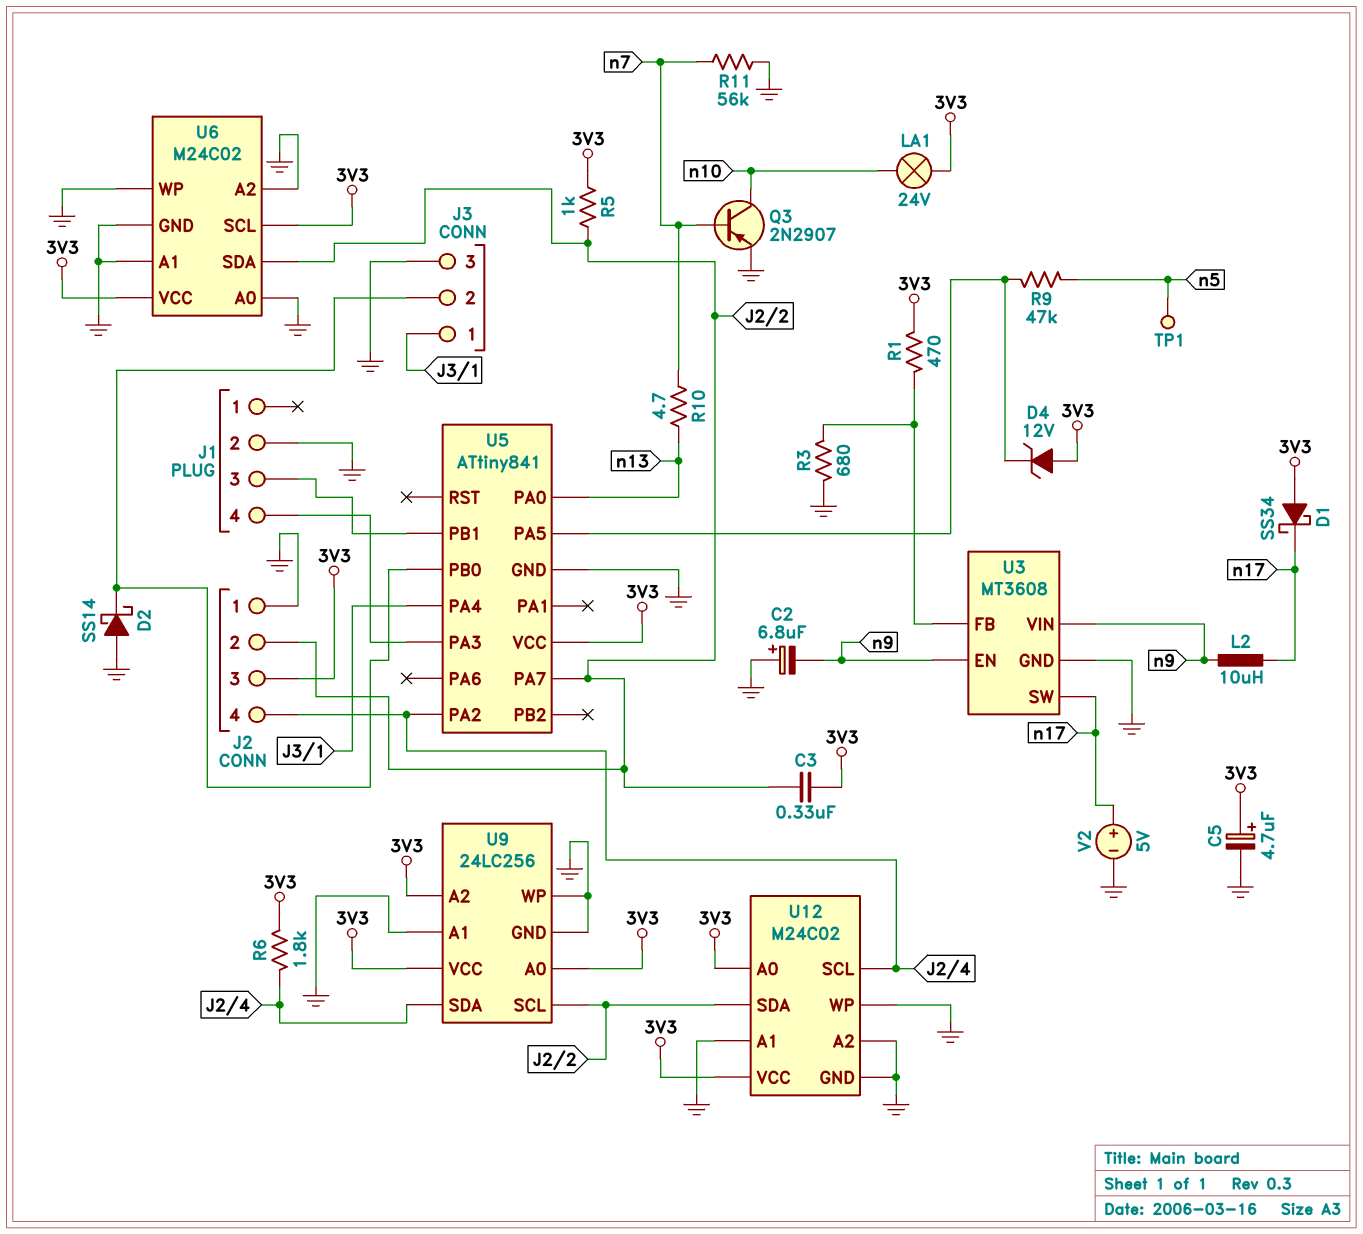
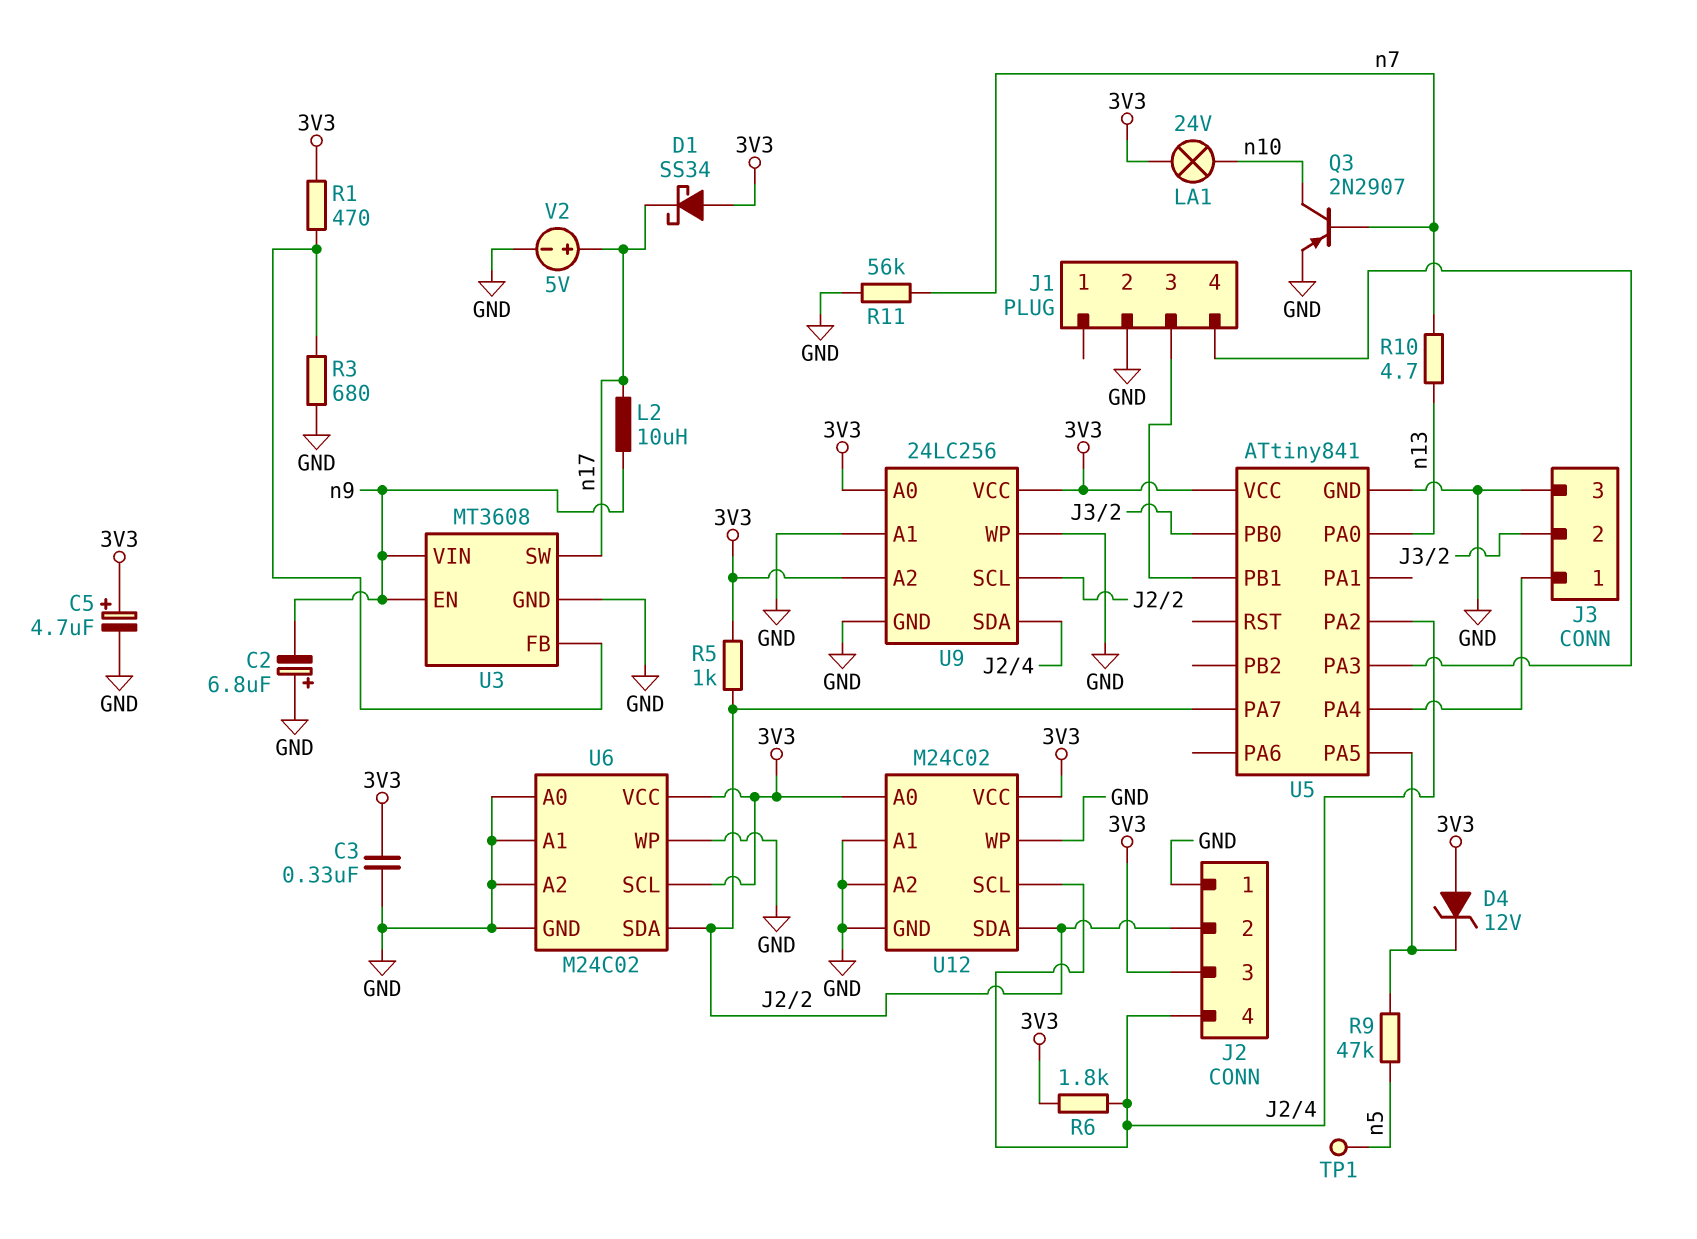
C3: 330nF (3V3, J2/2) -> 330nF (3V3, GND)
D2: schottky SS14 (A GND, K J3/2) -> none

